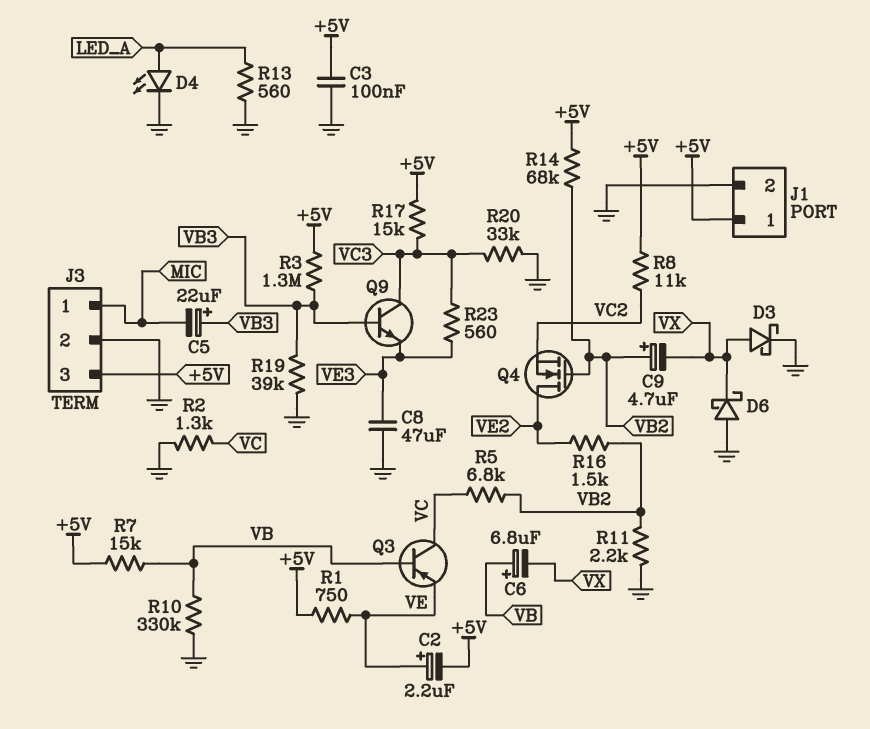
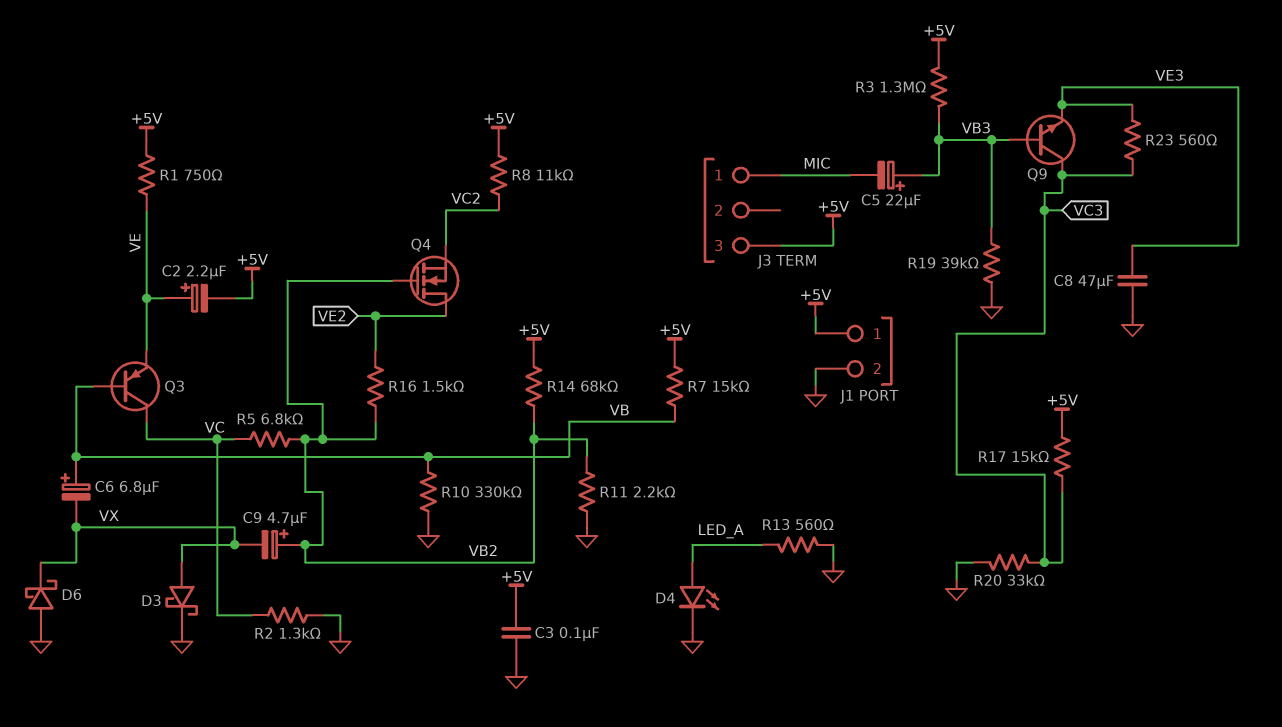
J3 pin 2: GND -> none

